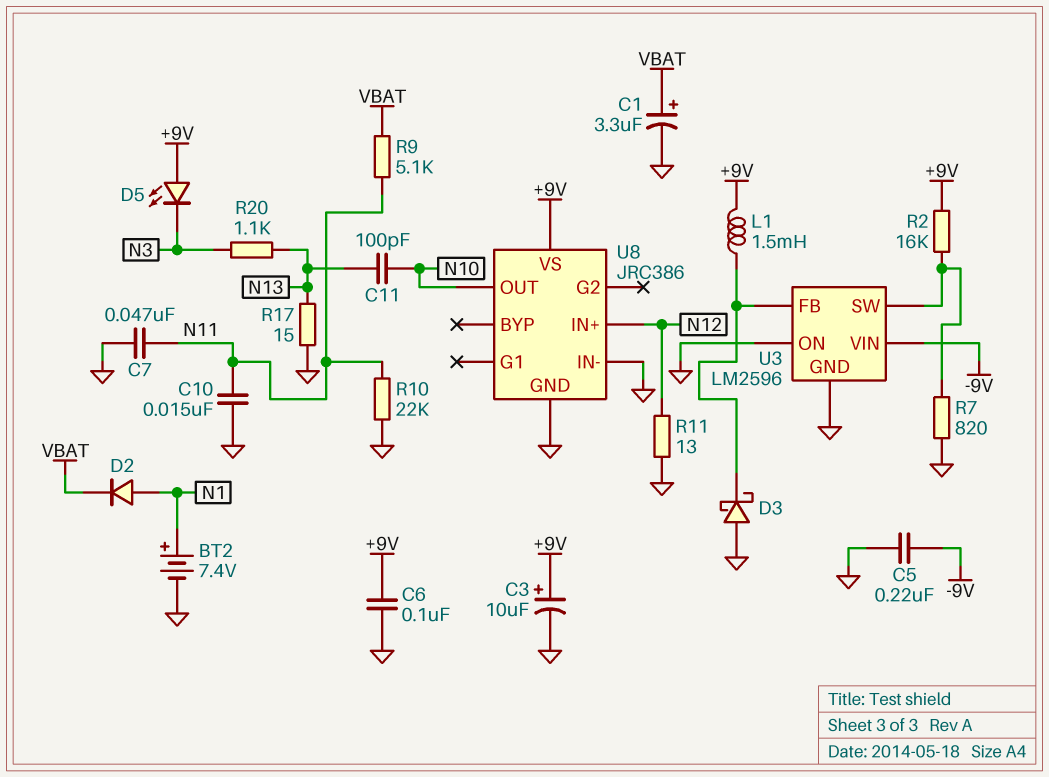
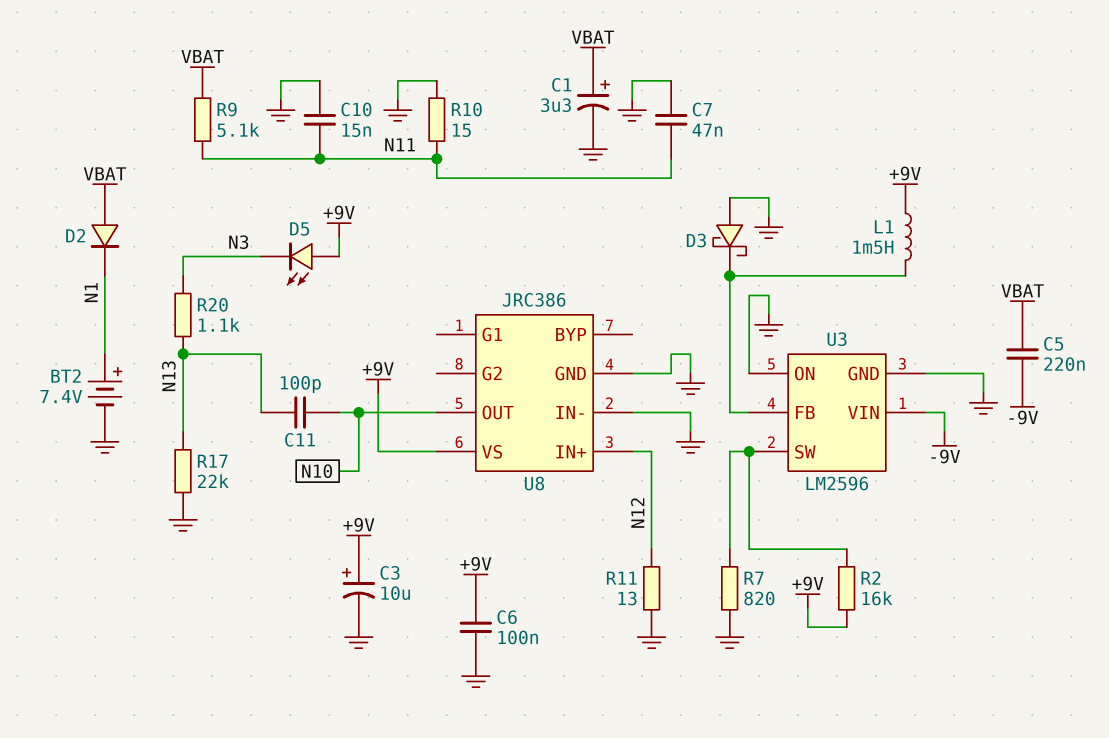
C5: 220nF (-9V, GND) -> 220nF (-9V, VBAT)
D2: diode (A N1, K VBAT) -> diode (A VBAT, K N1)
R10: 22k (GND, N11) -> 15 (GND, N11)
R17: 15 (GND, N13) -> 22k (GND, N13)

